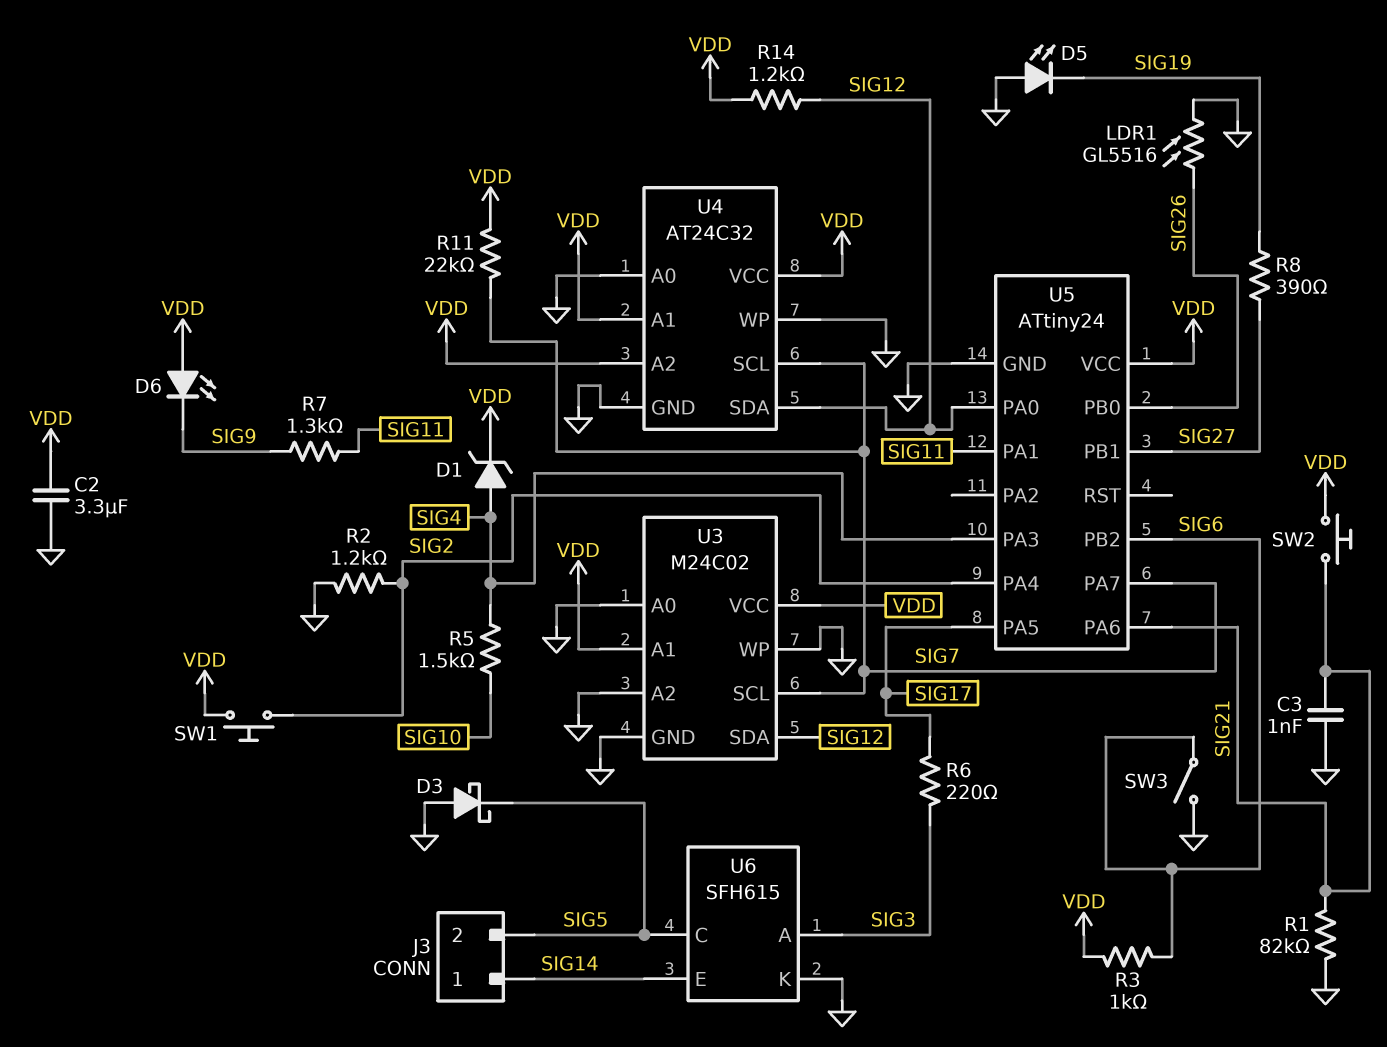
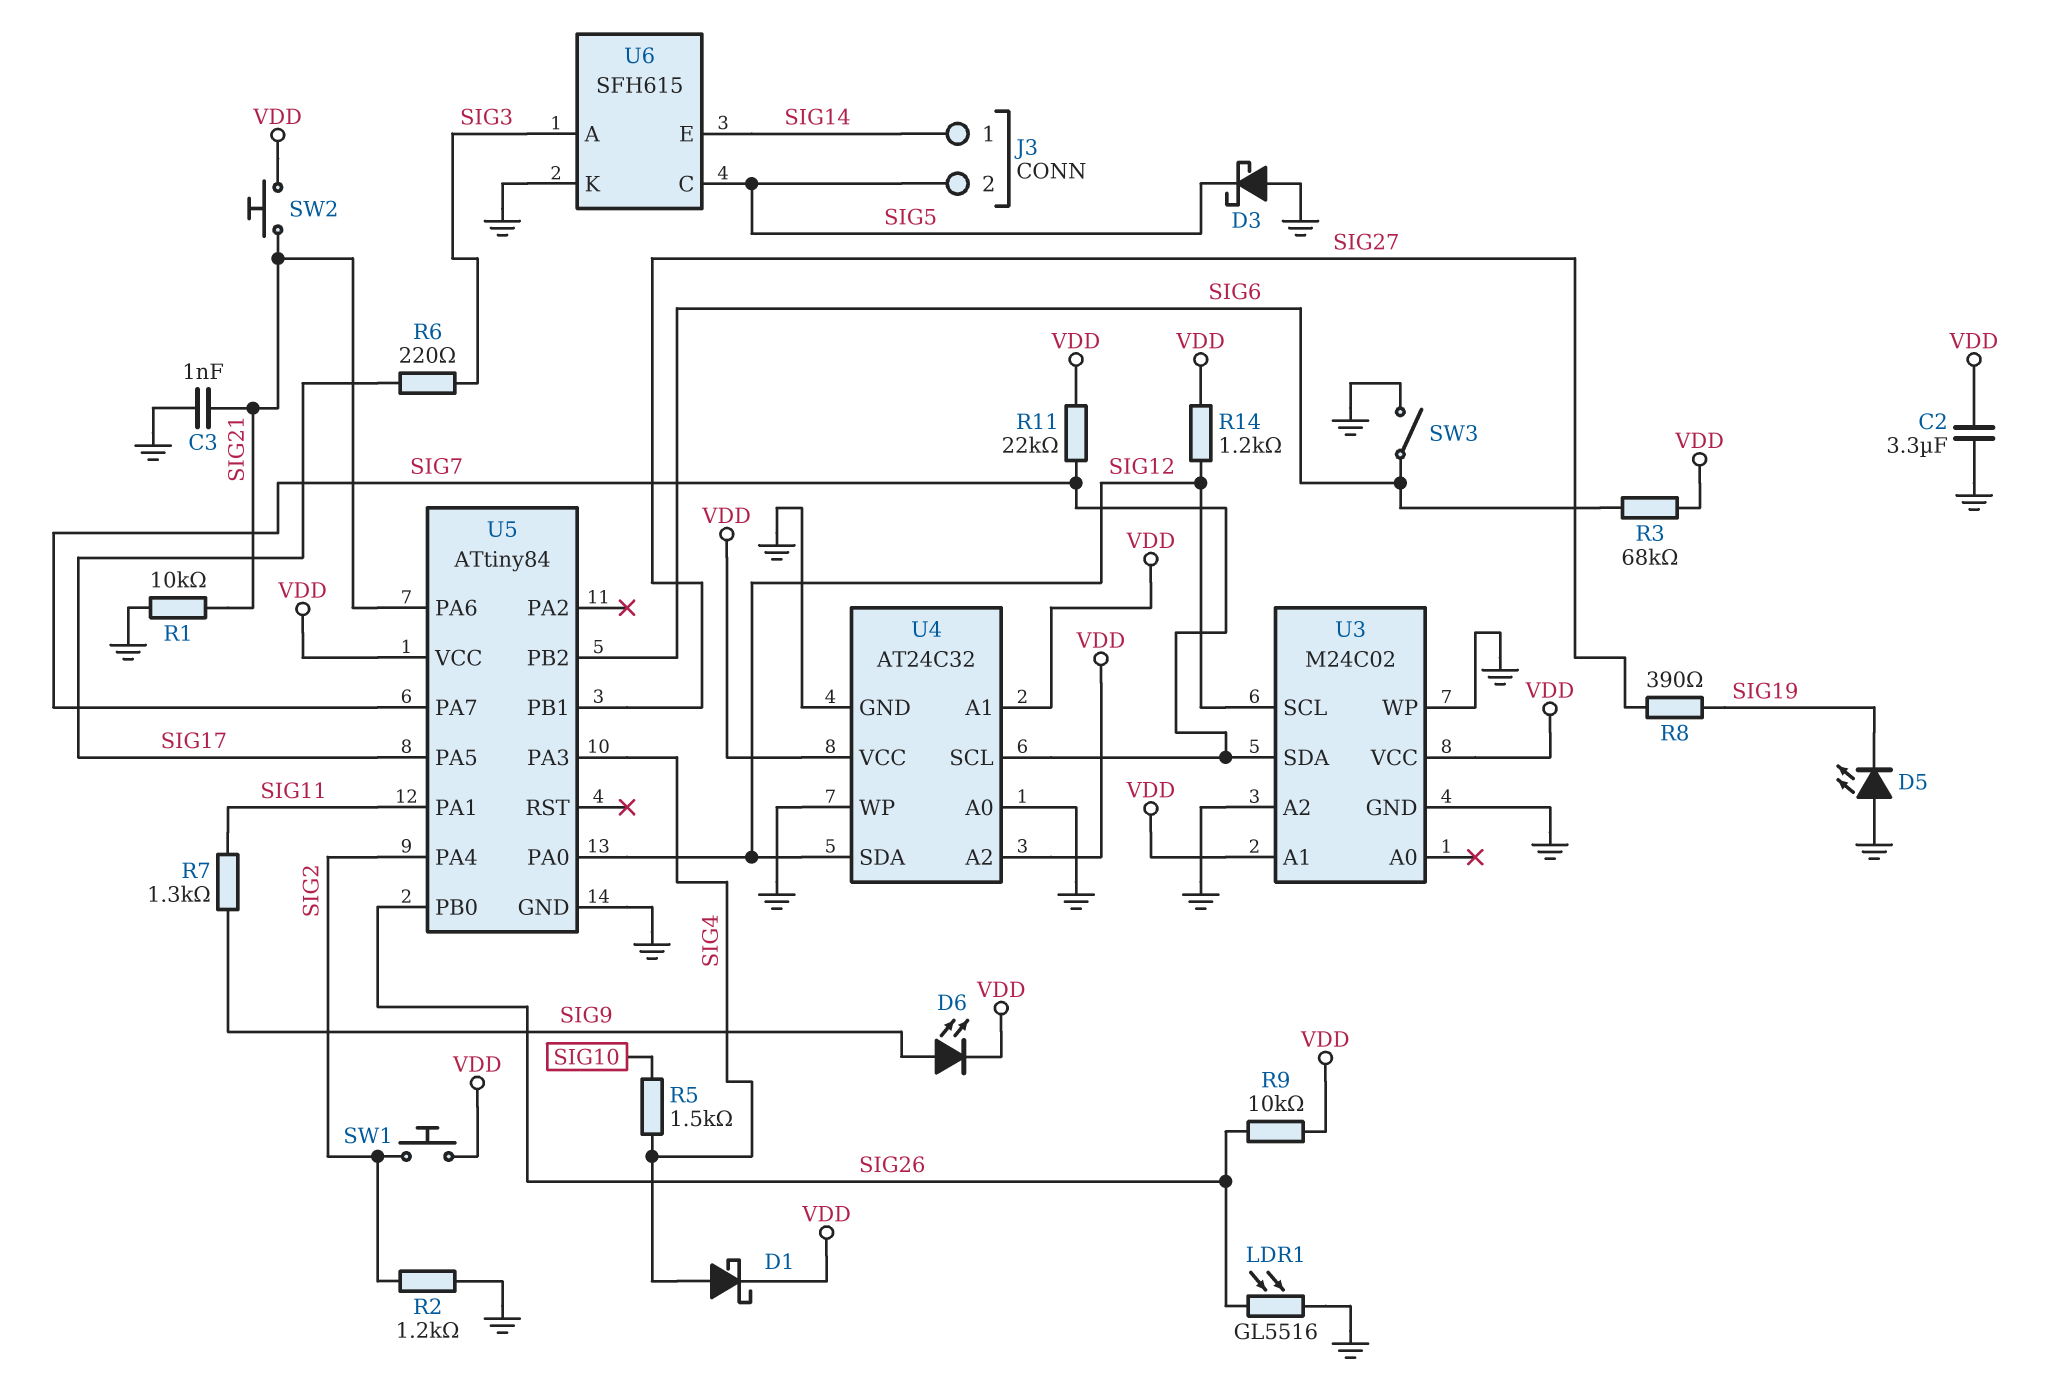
D1: zener (A SIG4, K VDD) -> schottky (A SIG4, K VDD)
D6: LED (A VDD, K SIG9) -> LED (A SIG9, K VDD)
R1: 82k (GND, SIG21) -> 10k (GND, SIG21)
R3: 1k (SIG6, VDD) -> 68k (SIG6, VDD)
R9: none -> 10k (SIG26, VDD)
U3 pin A0: GND -> none
U3 pin SCL: SIG7 -> SIG12
U3 pin SDA: SIG12 -> SIG7
U5: ATtiny24 -> ATtiny84

